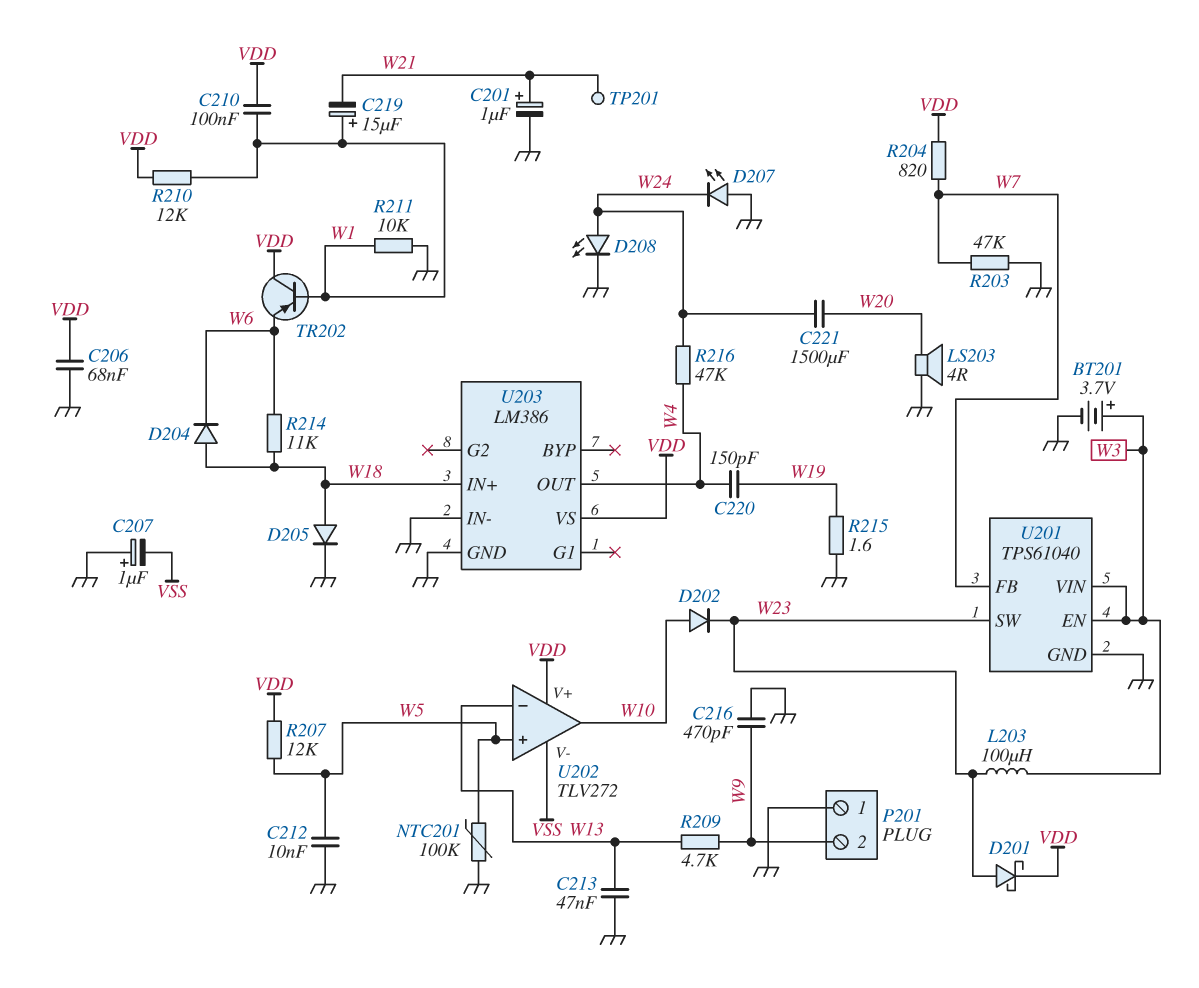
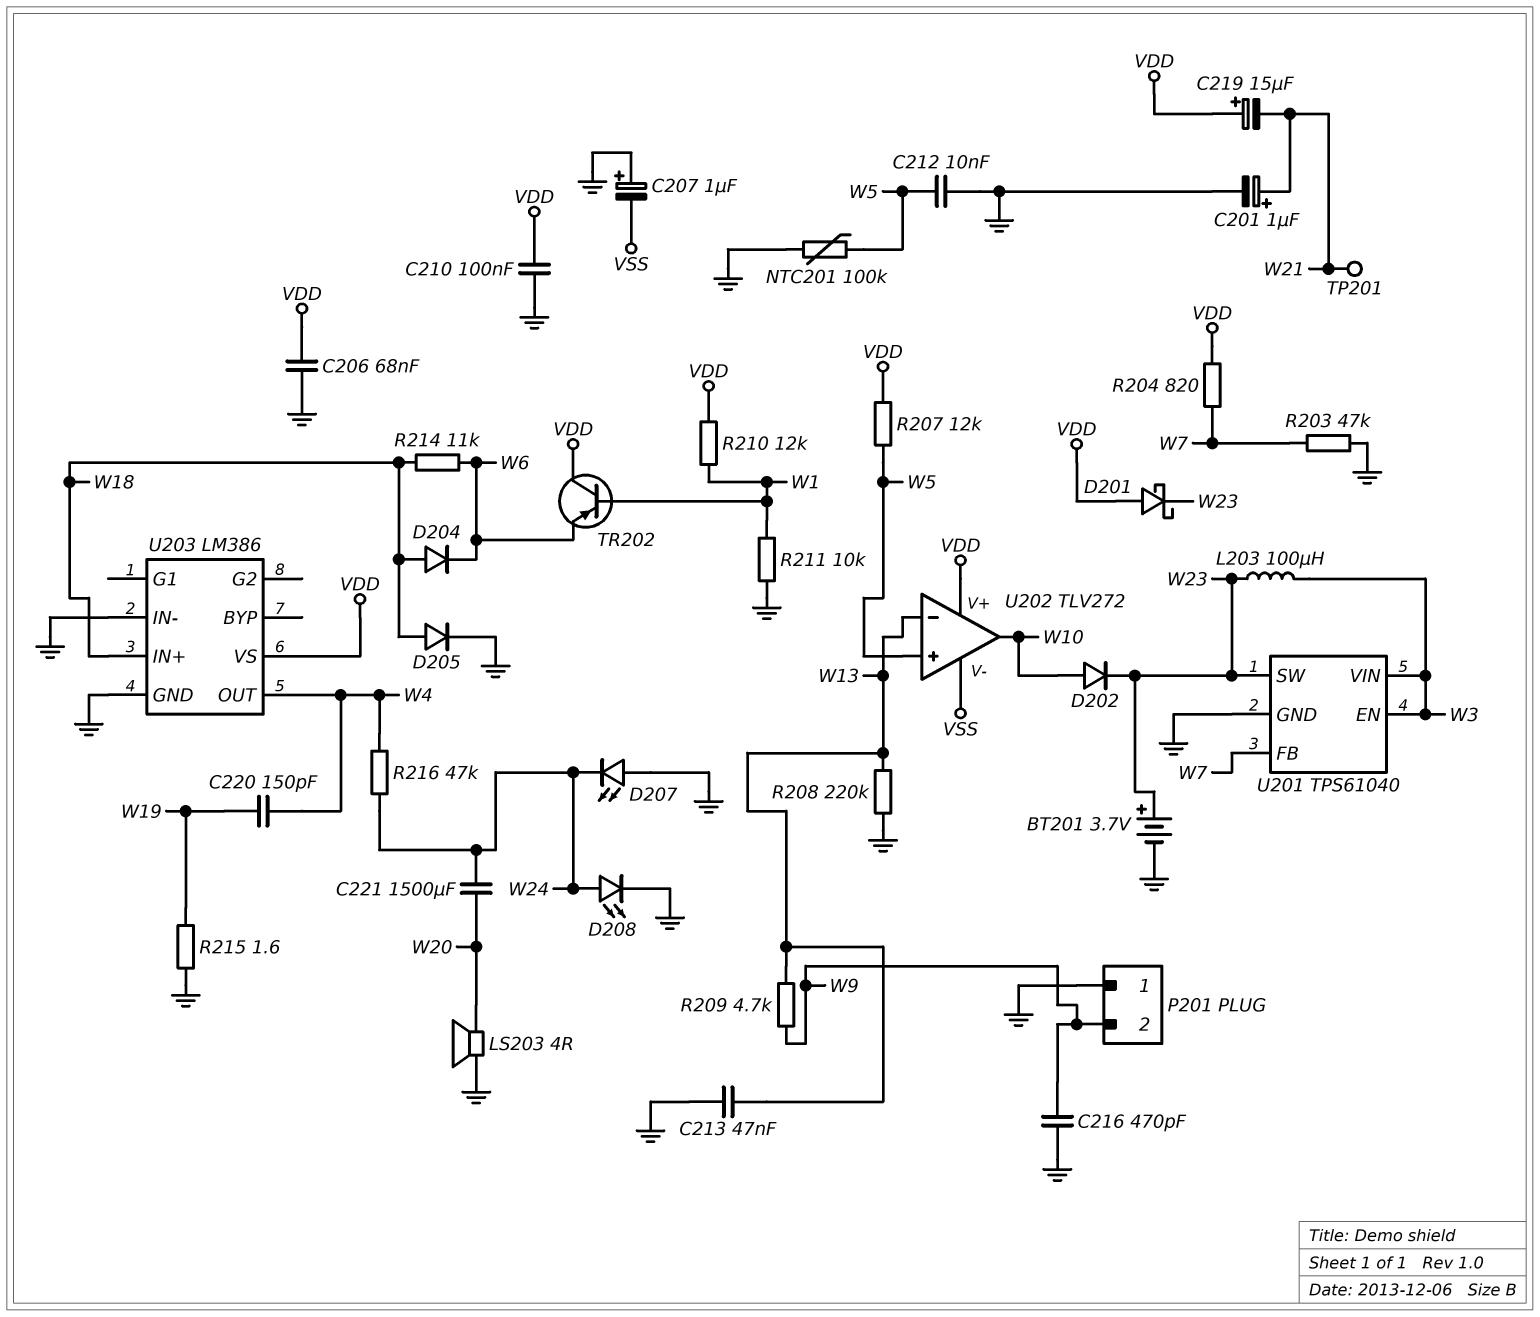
BT201: 3.7V (plus W3, minus GND) -> 3.7V (plus W23, minus GND)
C210: 100nF (VDD, W1) -> 100nF (GND, VDD)
C219: 15uF (plus W1, minus W21) -> 15uF (plus VDD, minus W21)
D201: schottky (A W23, K VDD) -> schottky (A VDD, K W23)
R208: none -> 220k (GND, W13)

